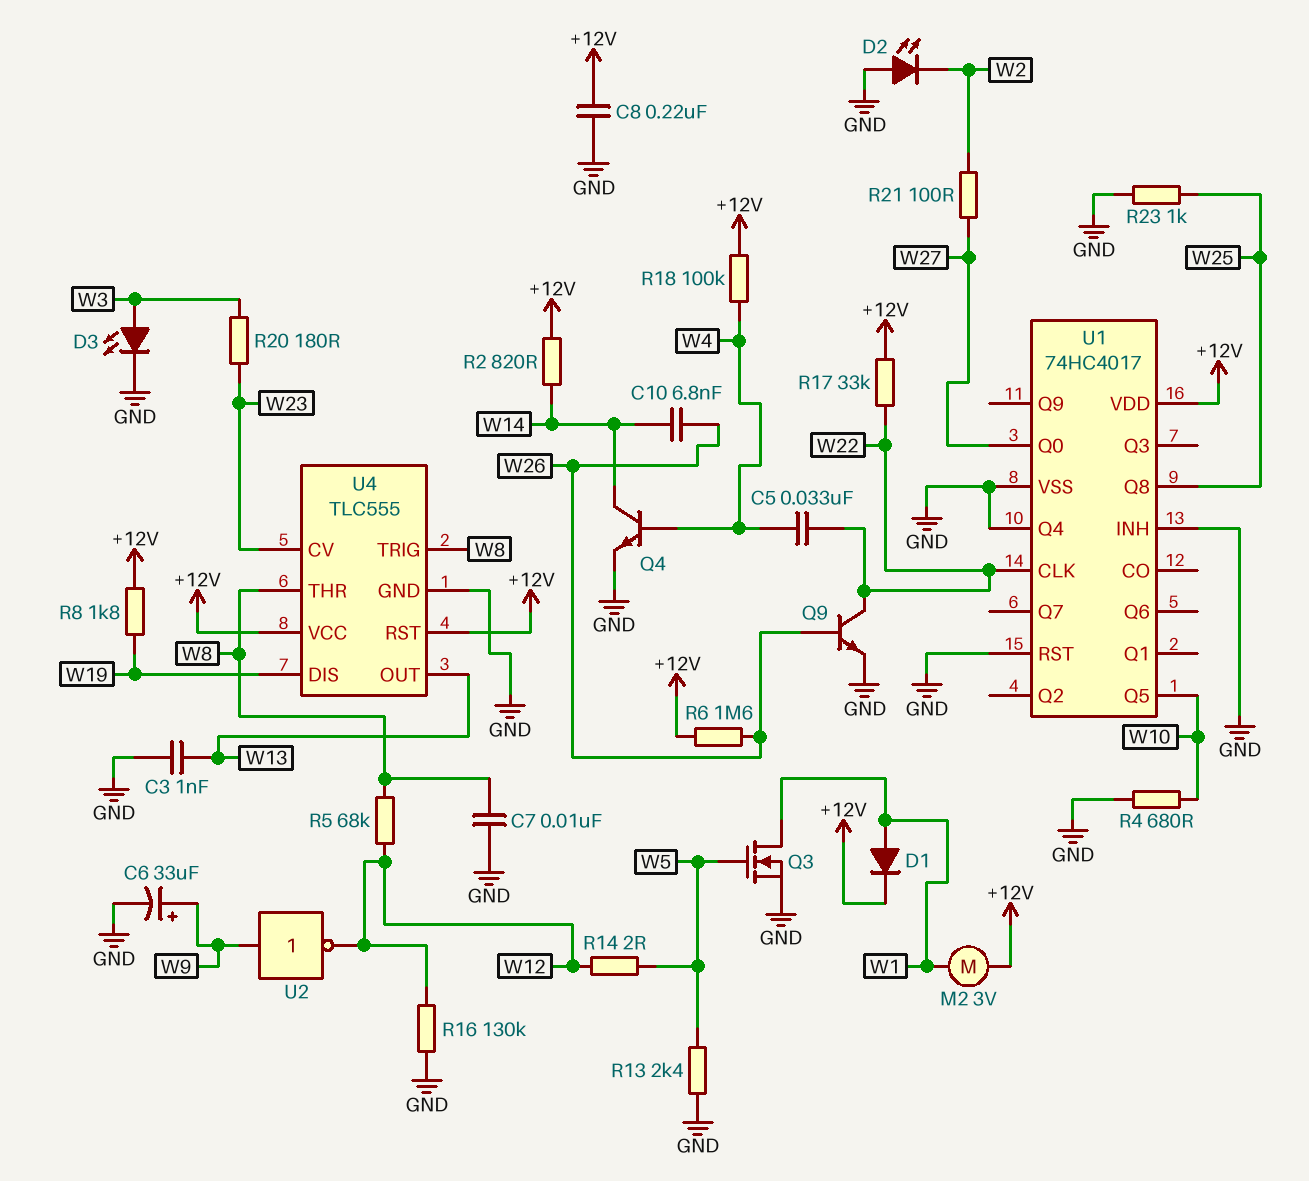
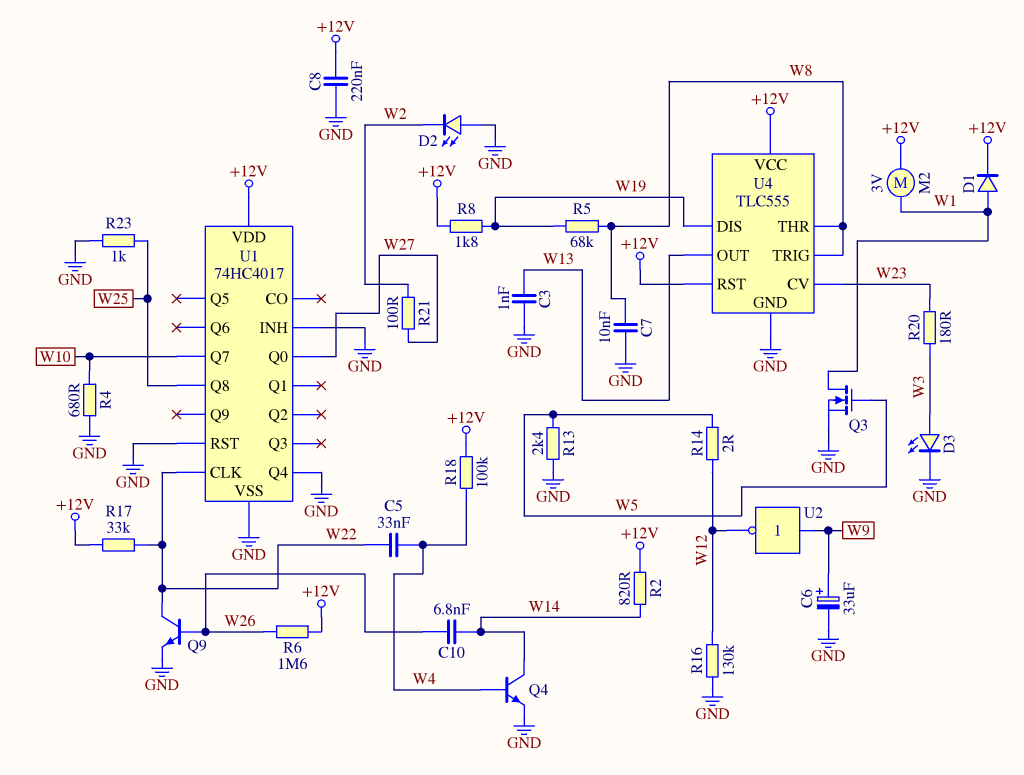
R5: 68k (W8, W12) -> 68k (W8, W19)
U1 pin Q5: W10 -> none
U1 pin Q7: none -> W10

